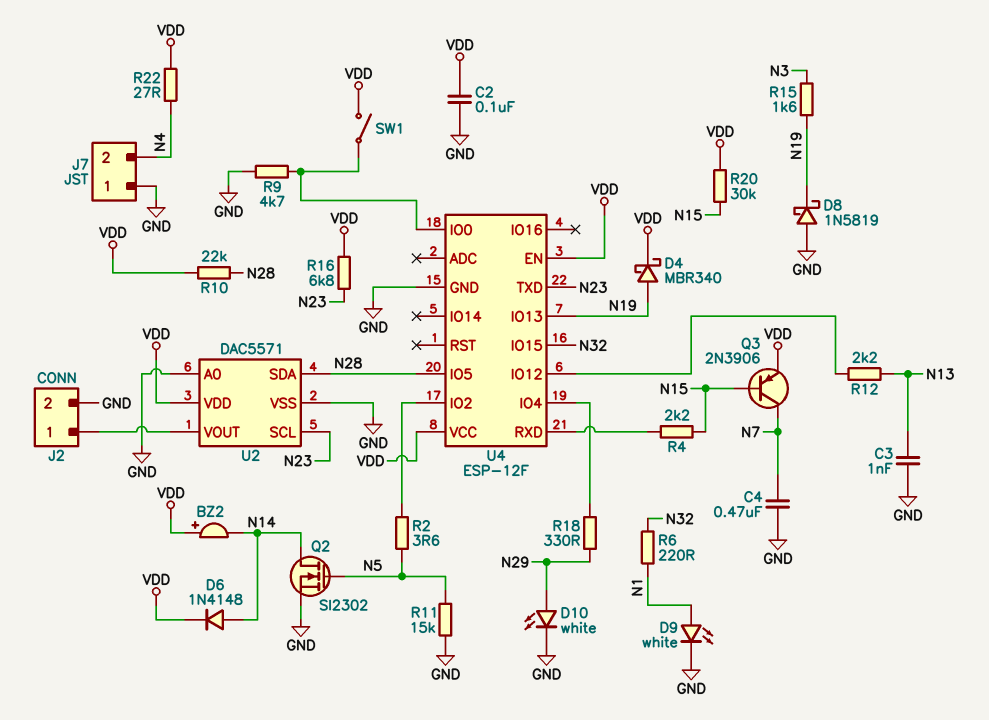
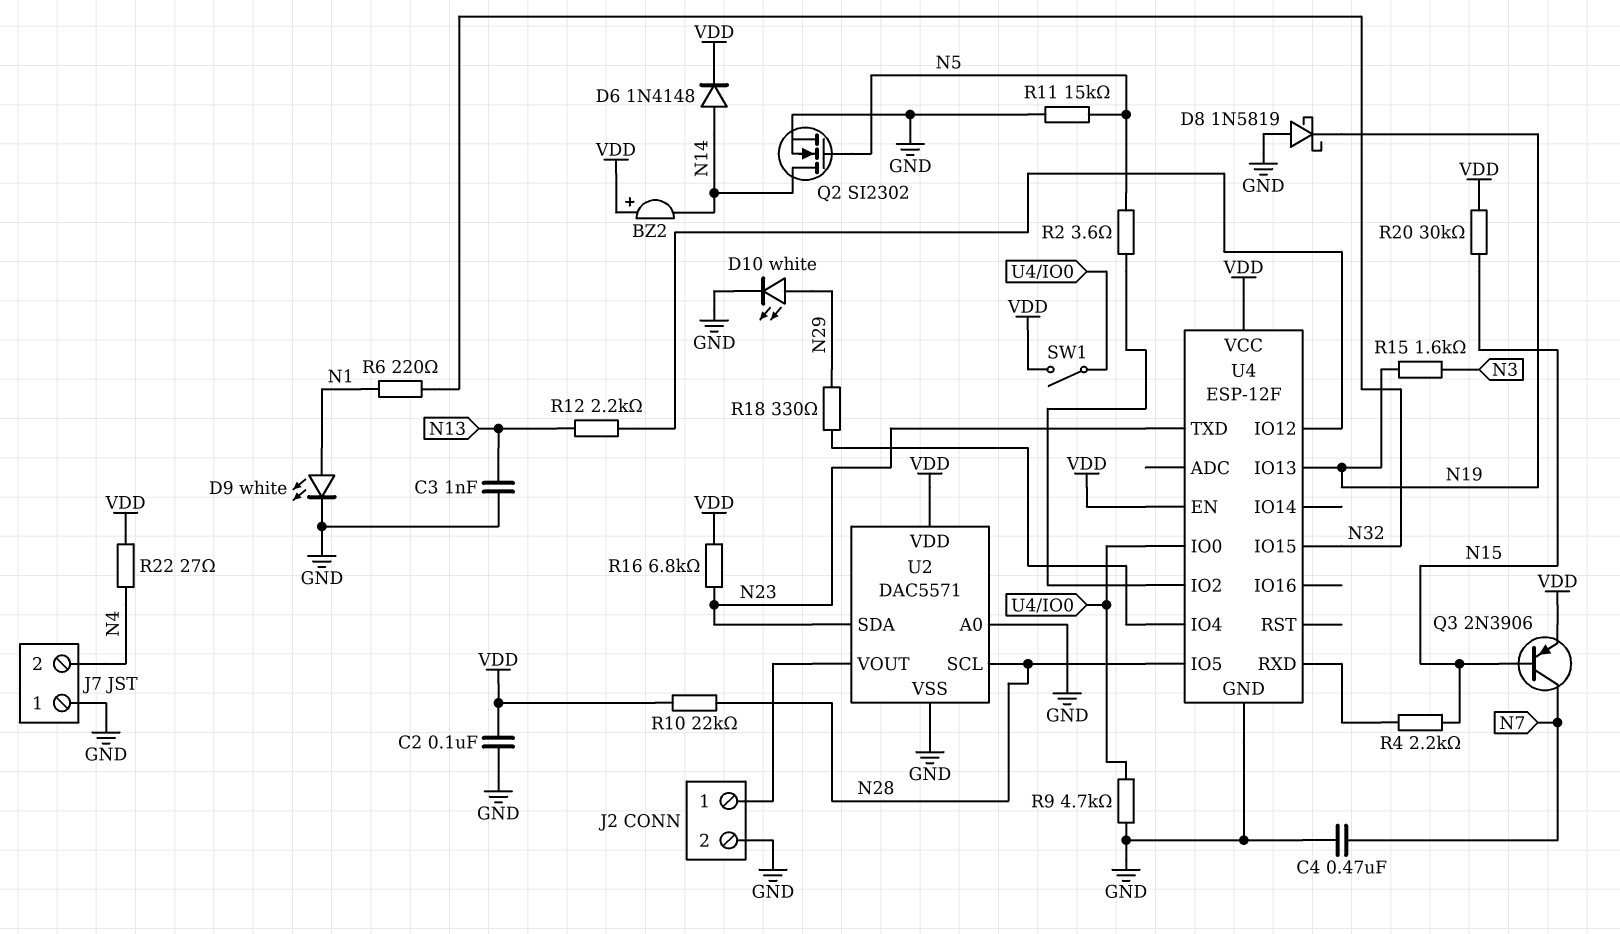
D4: schottky MBR340 (A N19, K VDD) -> none
U2 pin SCL: N23 -> N28
U2 pin SDA: N28 -> N23

